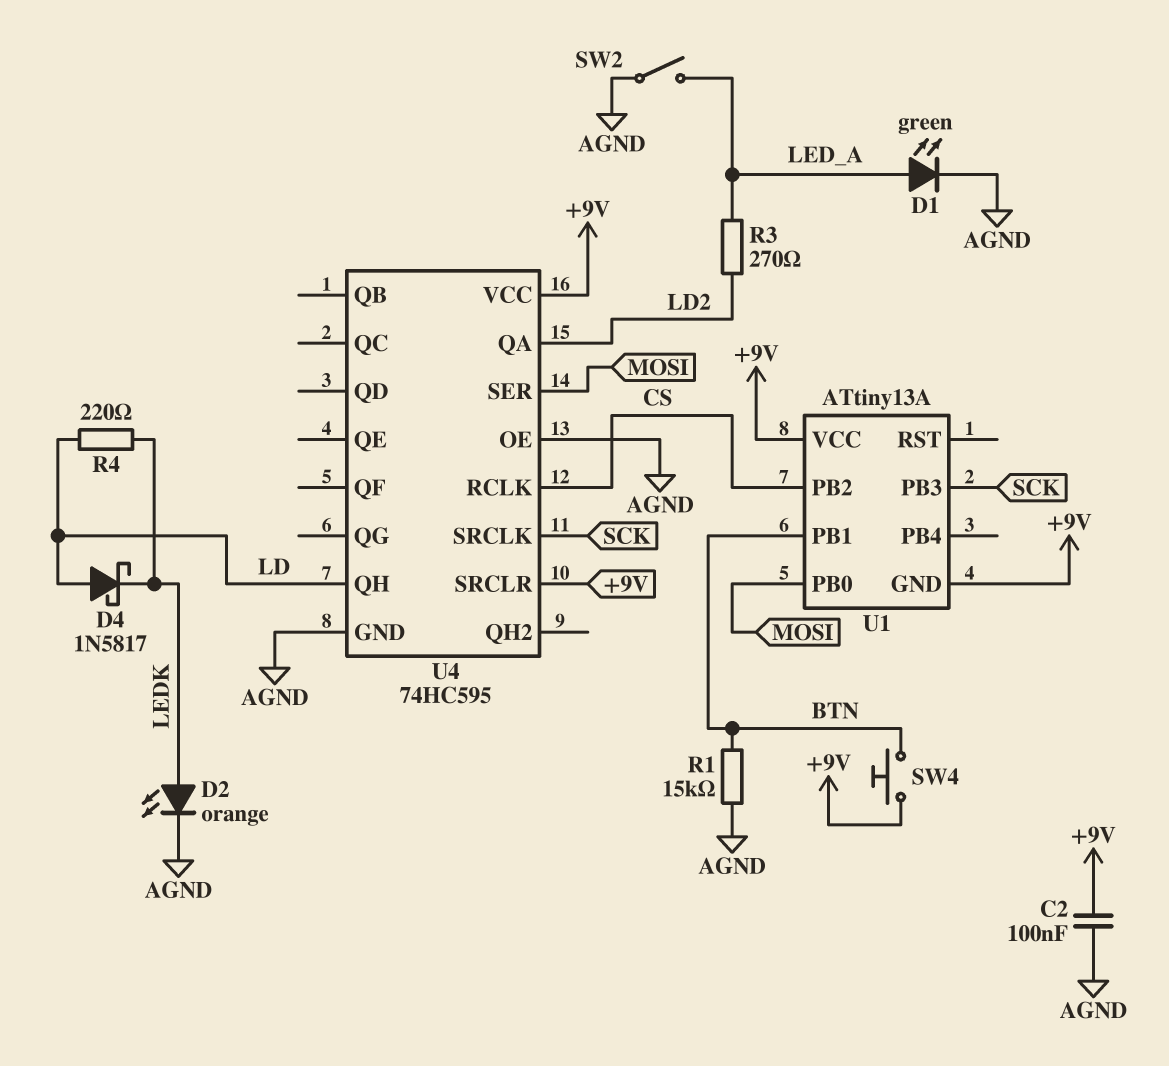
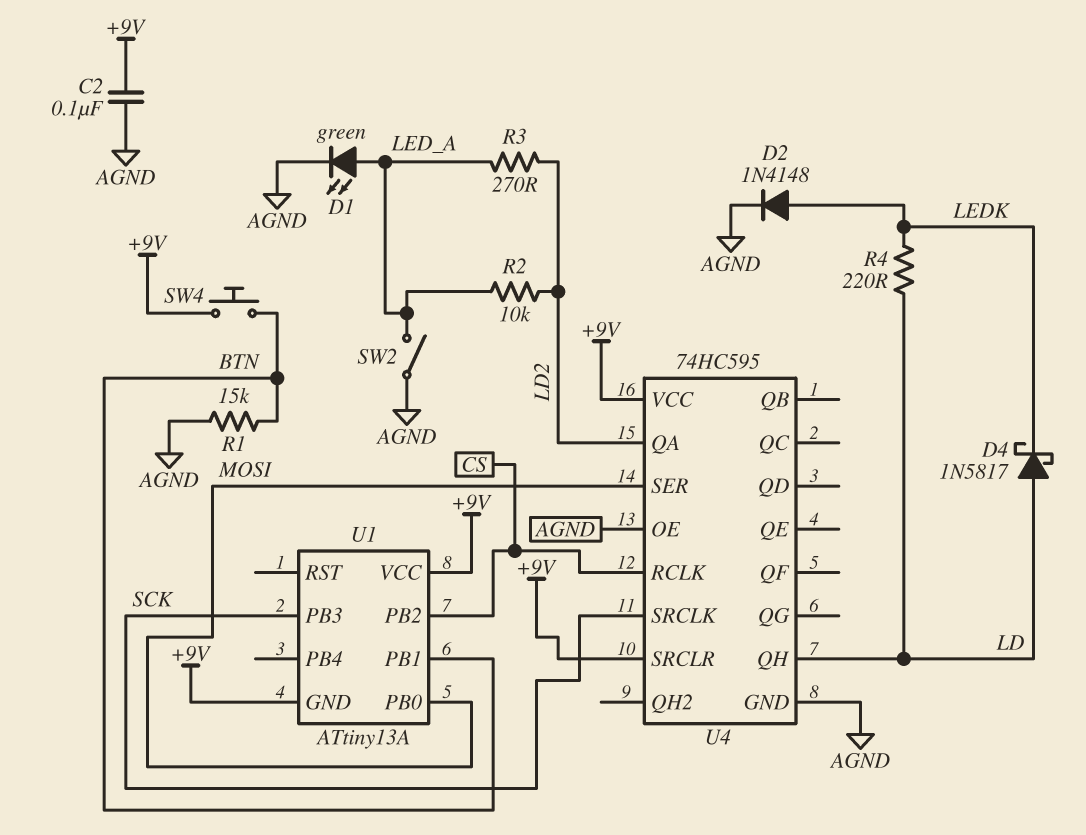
D2: LED orange (A LEDK, K AGND) -> diode 1N4148 (A LEDK, K AGND)
R2: none -> 10k (LD2, LED_A)

